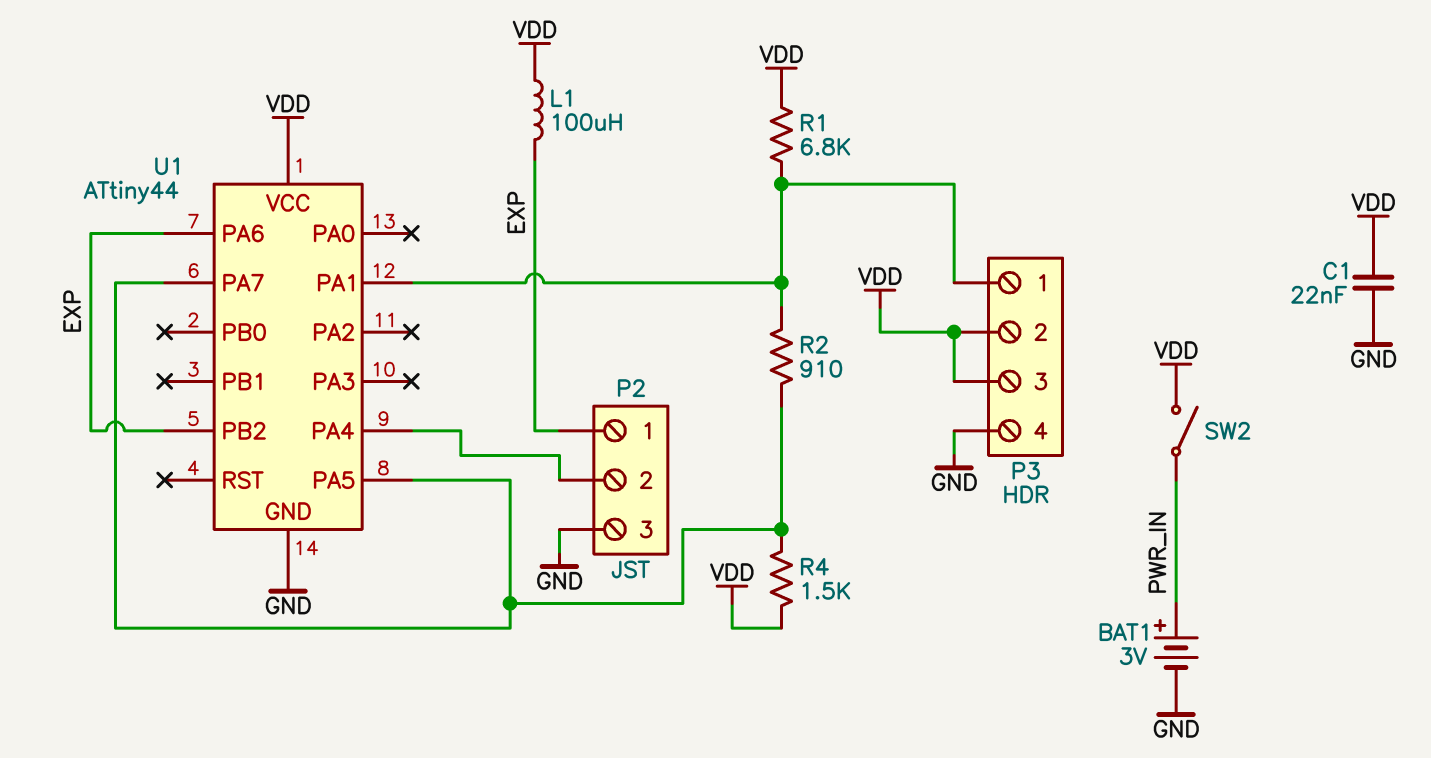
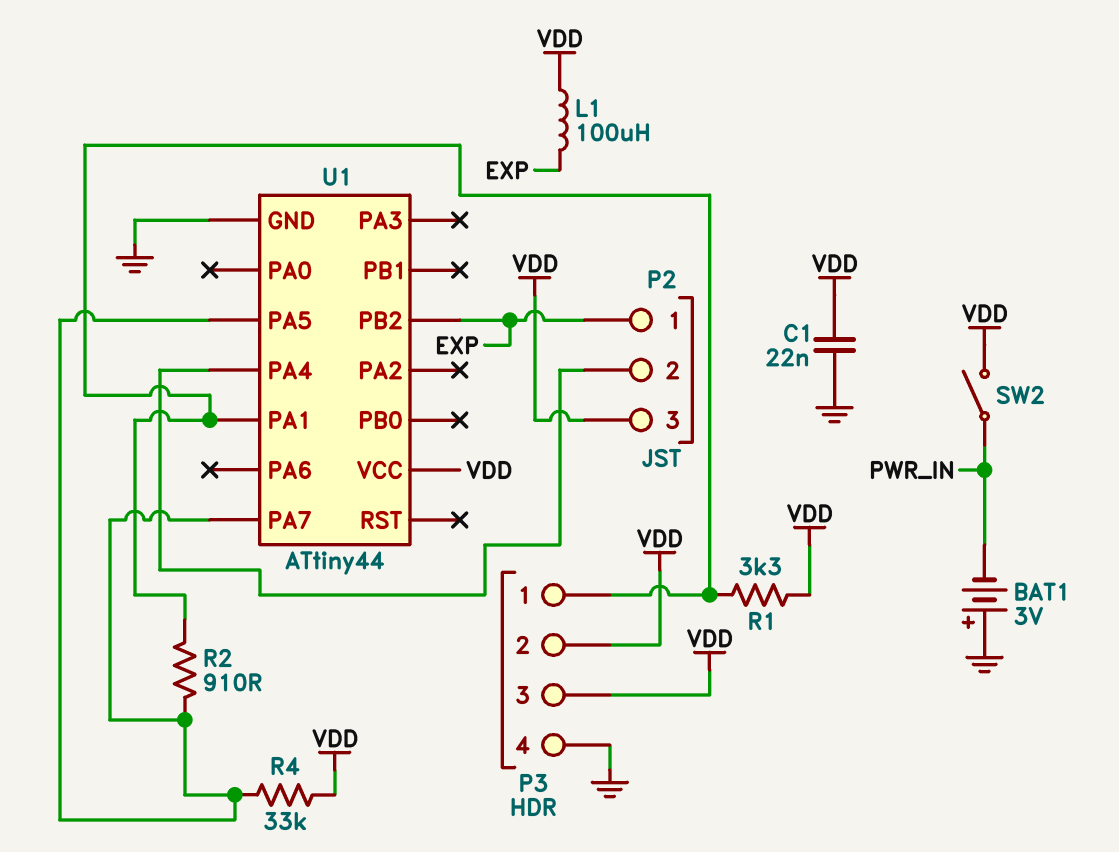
BAT1: 3V (plus PWR_IN, minus GND) -> 3V (plus GND, minus PWR_IN)
P2 pin 3: GND -> VDD
R1: 6.8k (P3/1, VDD) -> 3.3k (P3/1, VDD)
R4: 1.5k (U1/PA5, VDD) -> 33k (U1/PA5, VDD)
U1 pin PA6: EXP -> none

